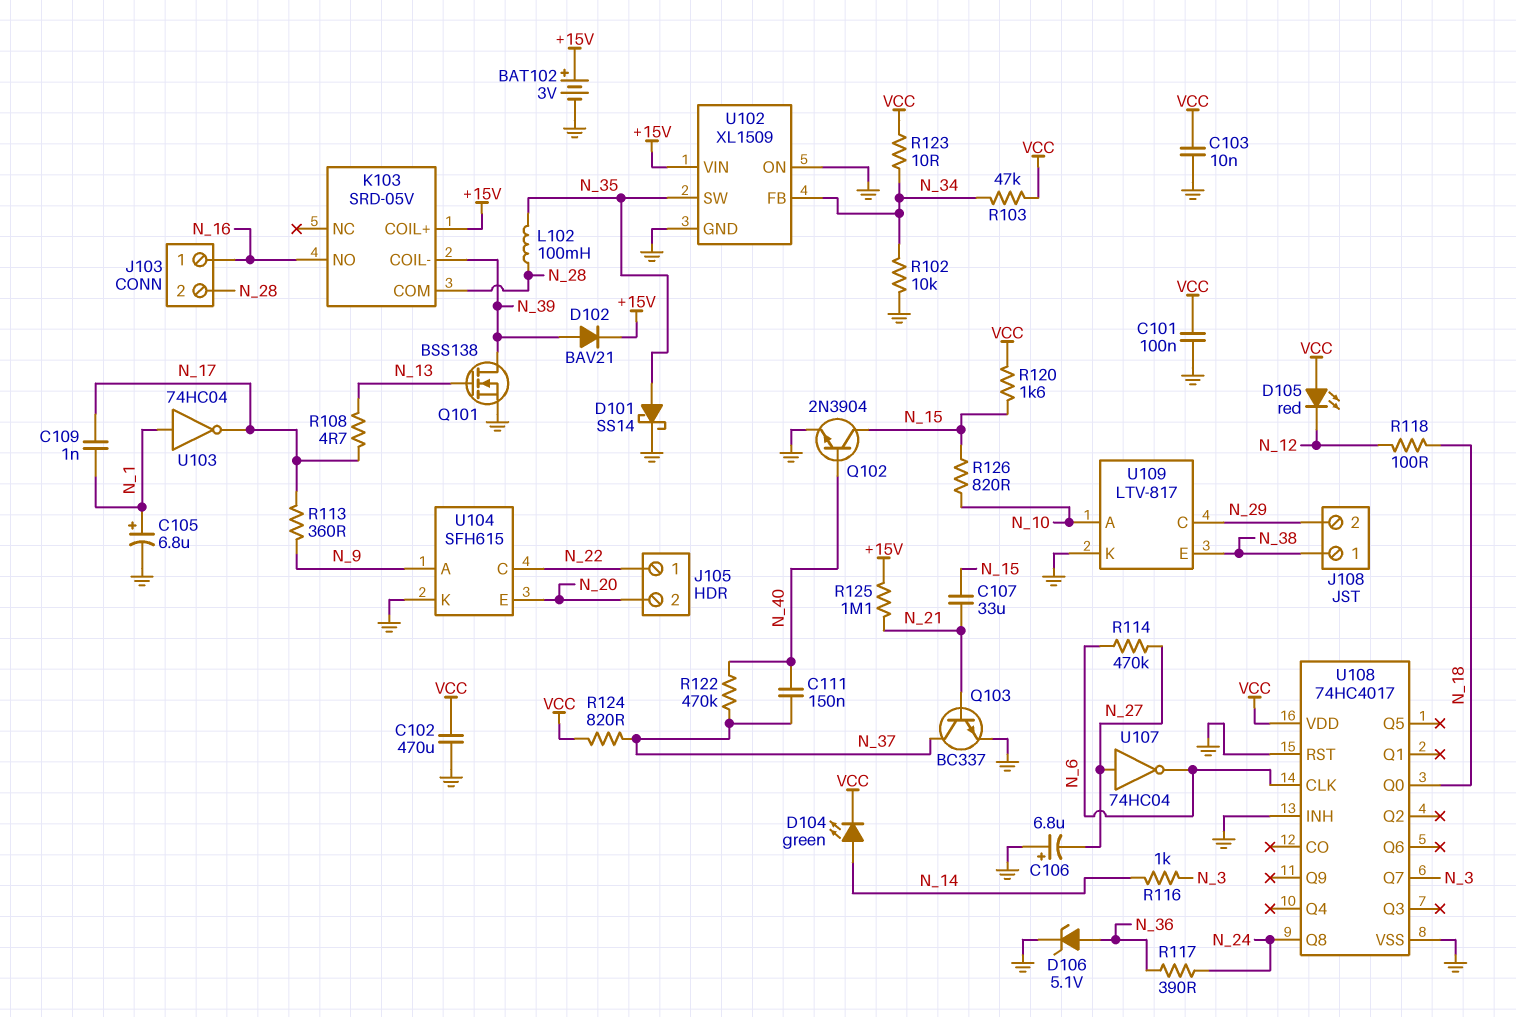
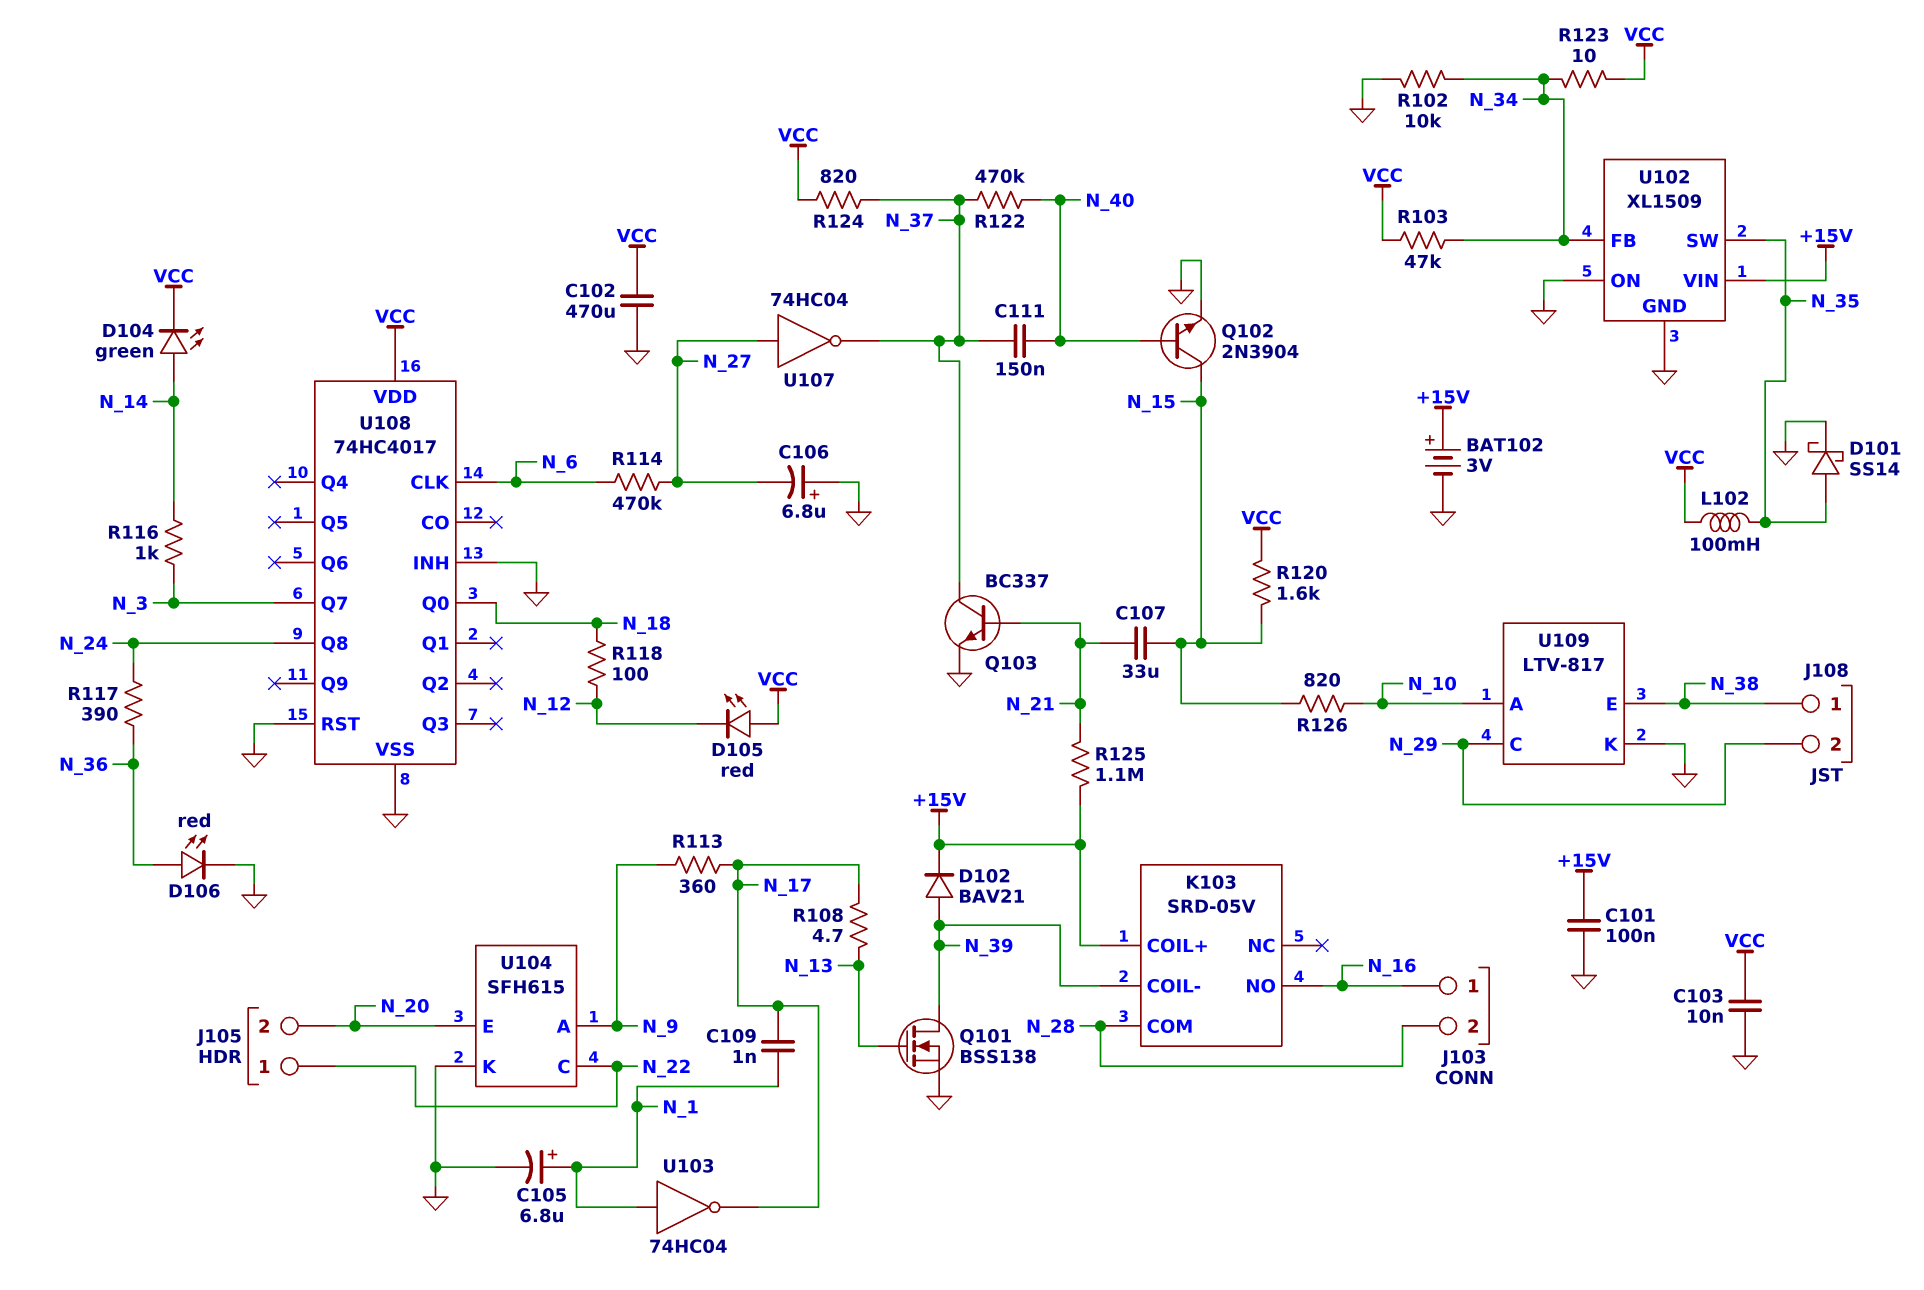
C101: 100nF (GND, VCC) -> 100nF (+15V, GND)
D106: zener 5.1V (A N_36, K GND) -> LED red (A N_36, K GND)
L102: 100mH (N_28, N_35) -> 100mH (N_35, VCC)
U107: NOT 74HC04 (in N_27, out N_6) -> NOT 74HC04 (in N_27, out N_37)

